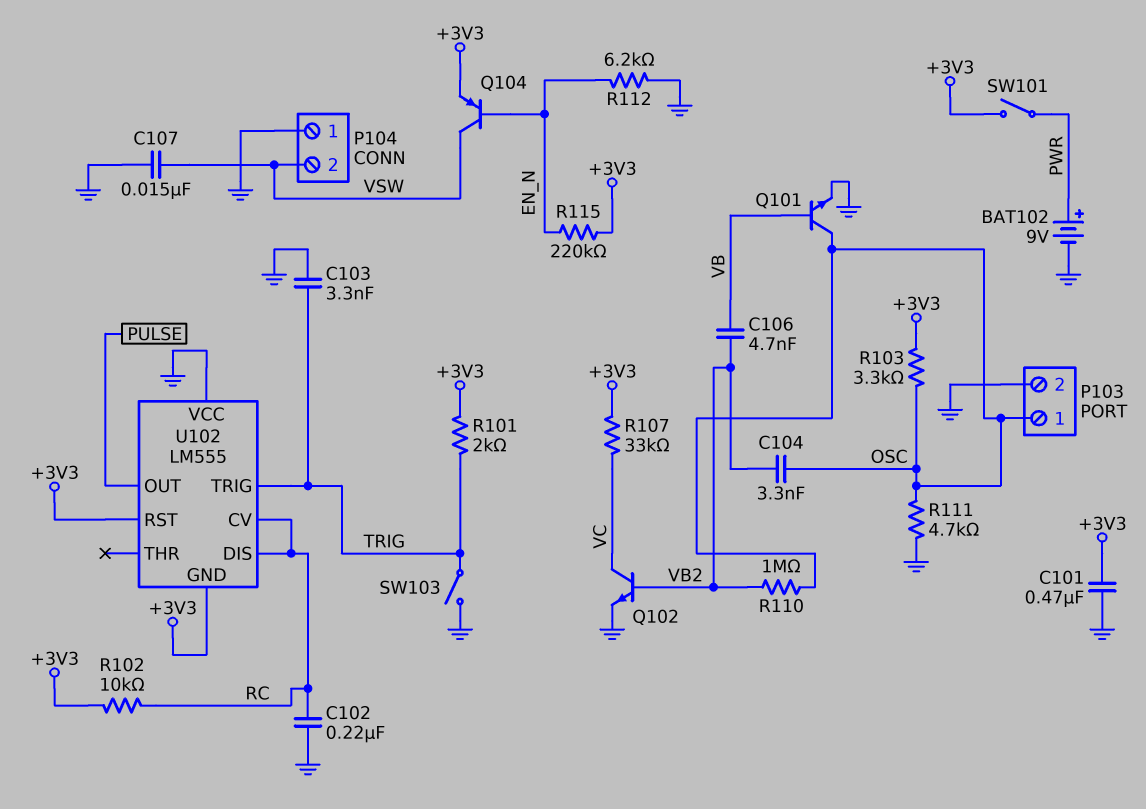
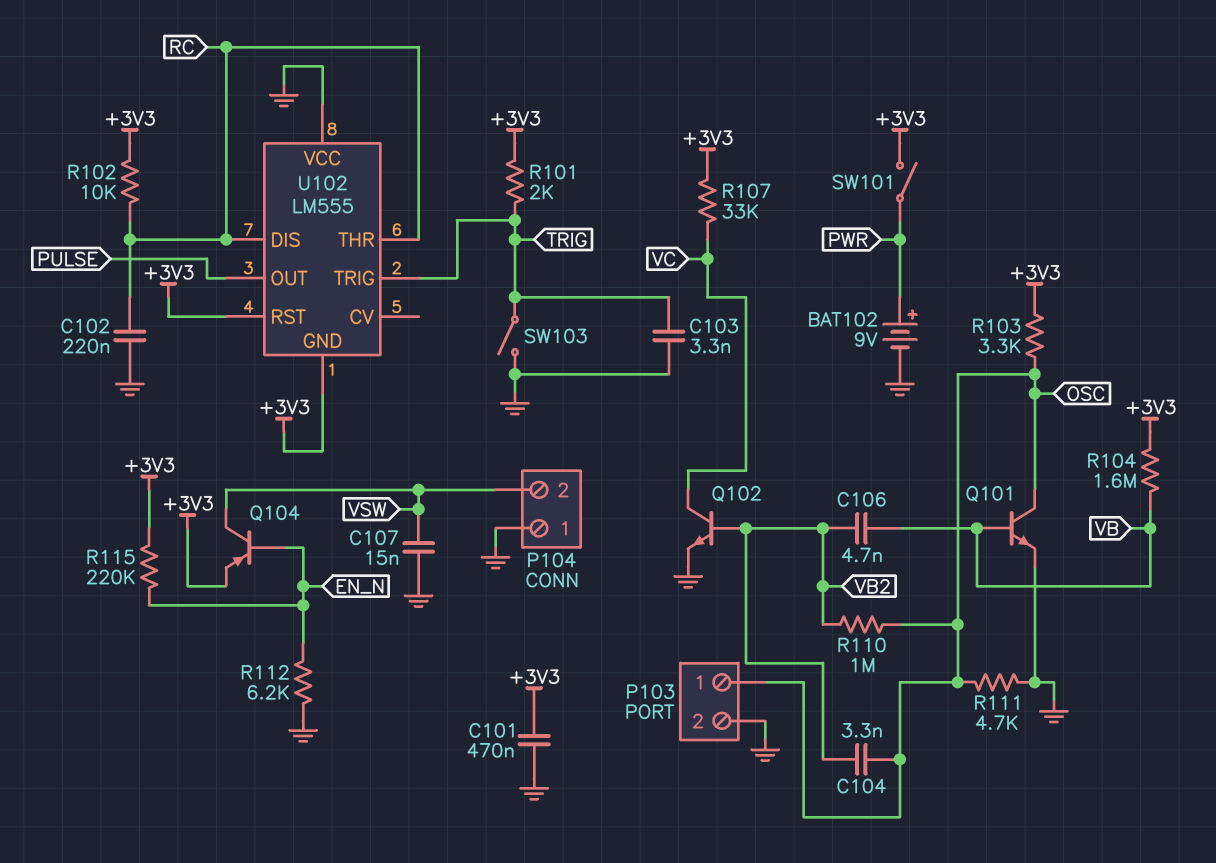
R104: none -> 1.6M (+3V3, VB)
U102 pin CV: RC -> none
U102 pin THR: none -> RC

